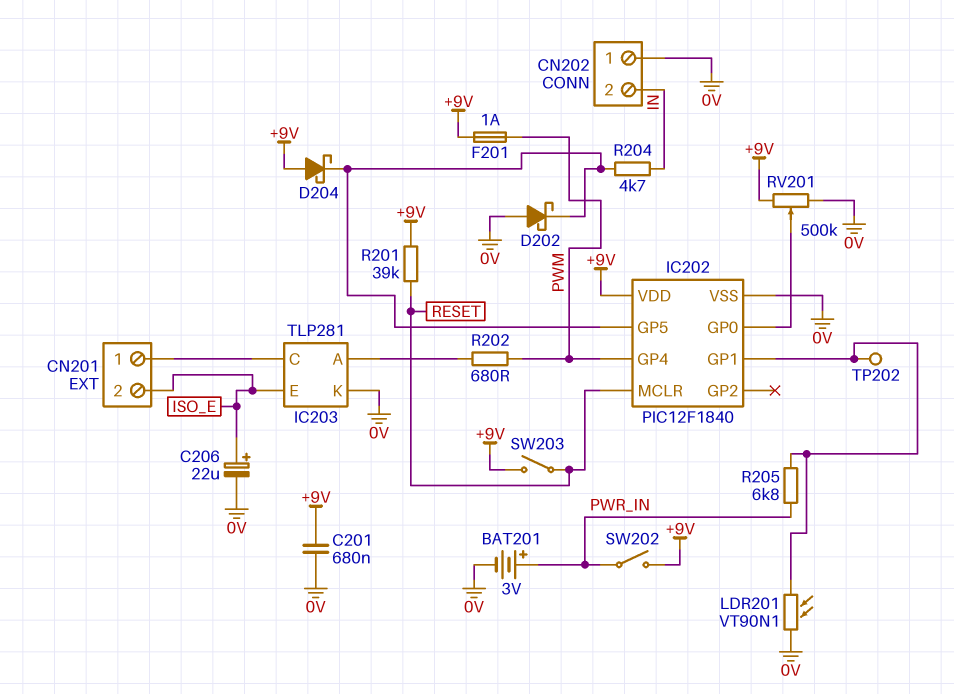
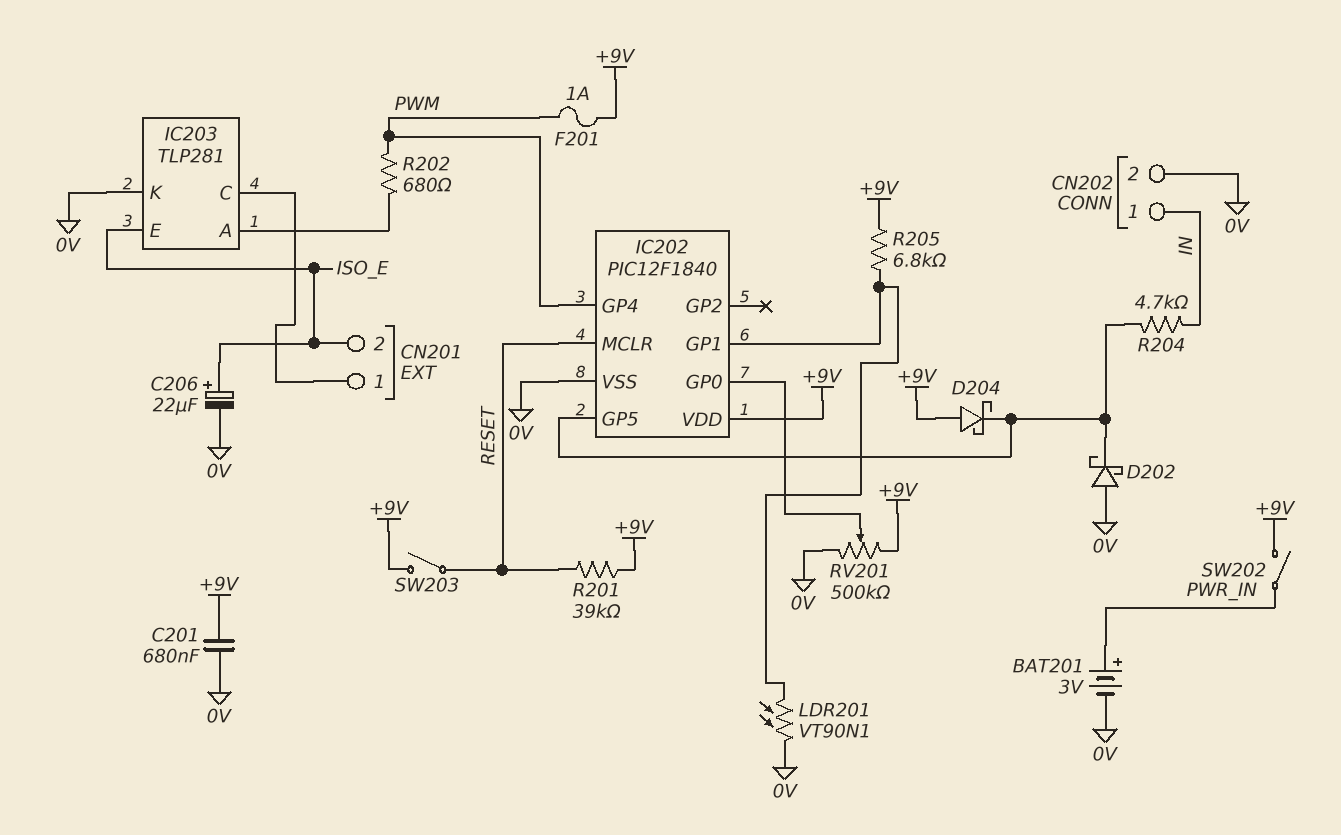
CN202 pin 1: 0V -> IN
CN202 pin 2: IN -> 0V
R205: 6.8k (IC202/GP1, PWR_IN) -> 6.8k (+9V, IC202/GP1)
TP202: test point (IC202/GP1) -> none

